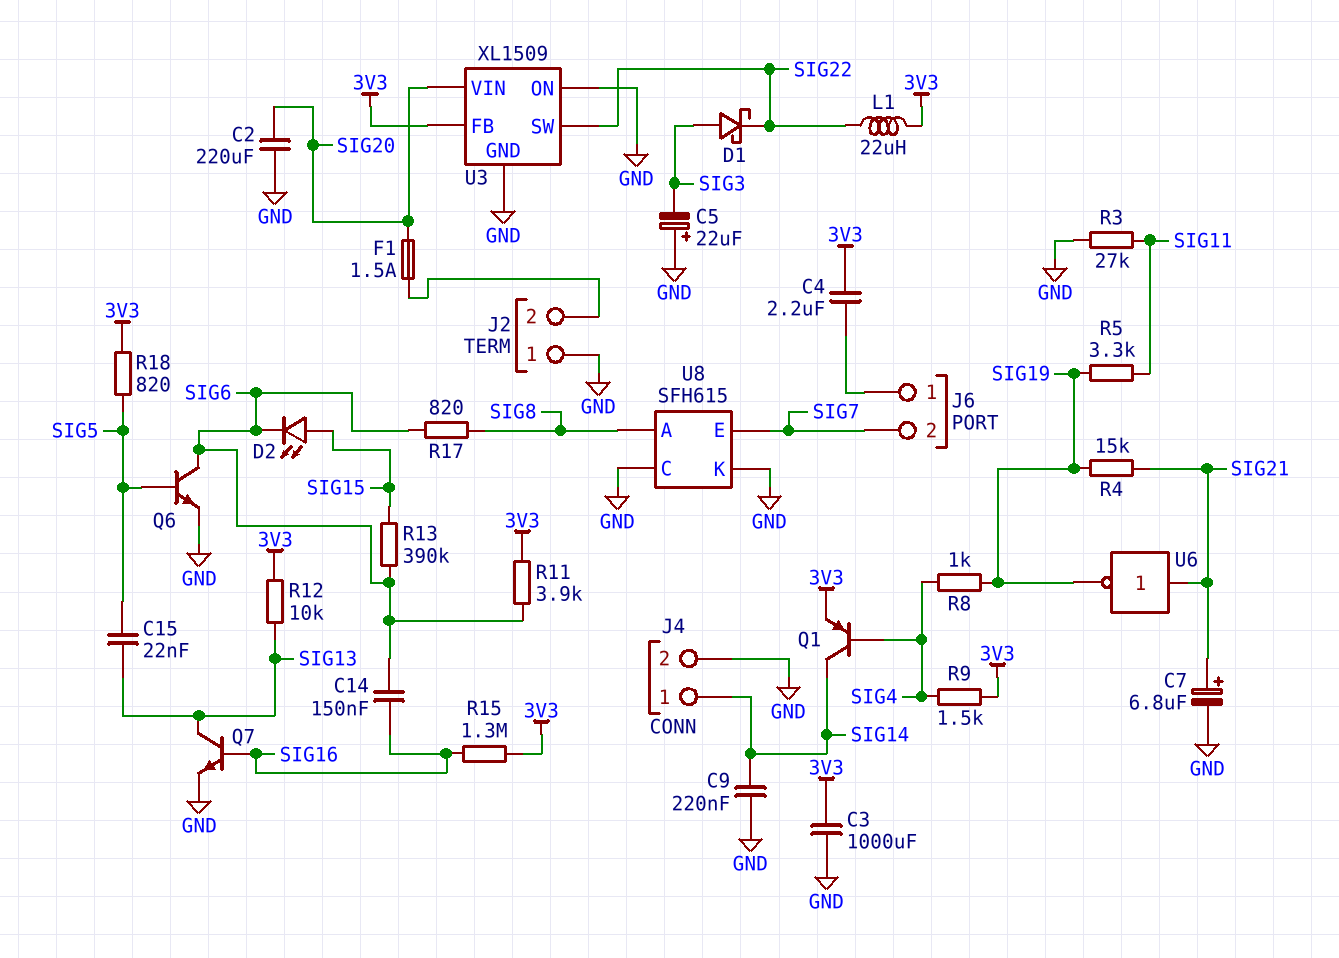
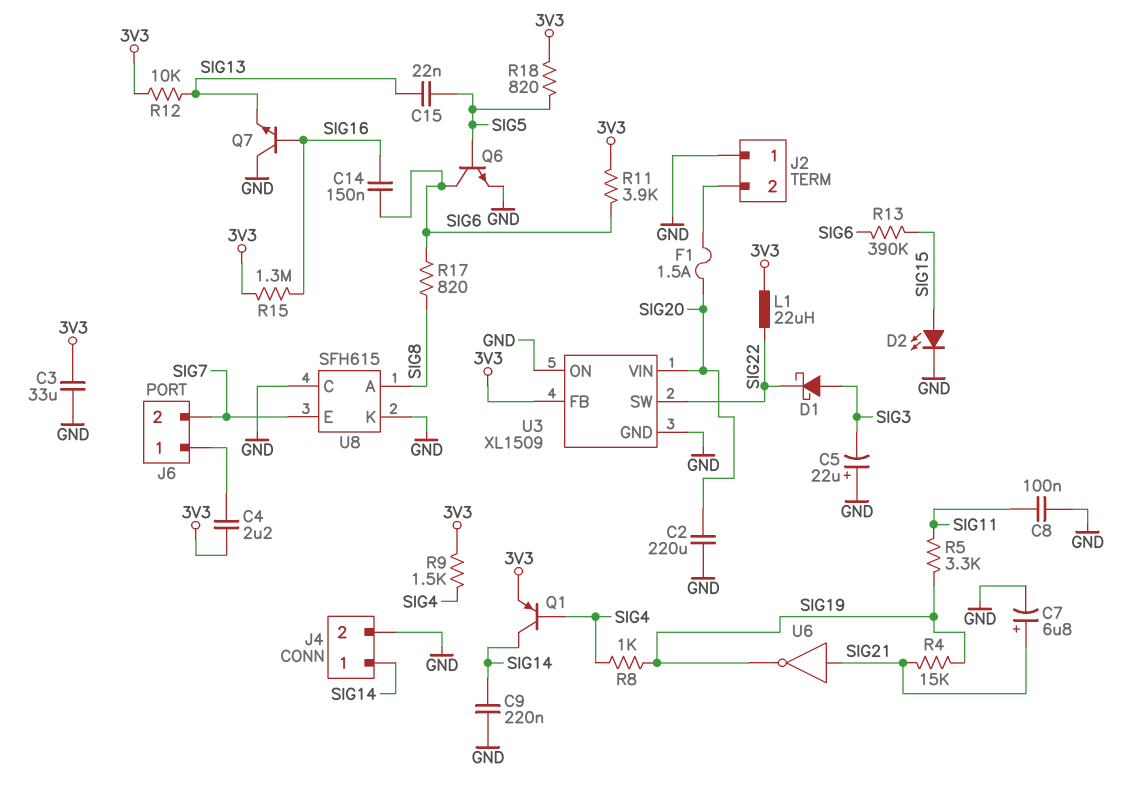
C3: 1000uF (3V3, GND) -> 33uF (3V3, GND)
C8: none -> 100nF (GND, SIG11)
D2: LED (A SIG15, K SIG6) -> LED (A SIG15, K GND)
Q7: NPN (B SIG16, C SIG13, E GND) -> NPN (B SIG16, C GND, E SIG13)
R3: 27k (GND, SIG11) -> none

